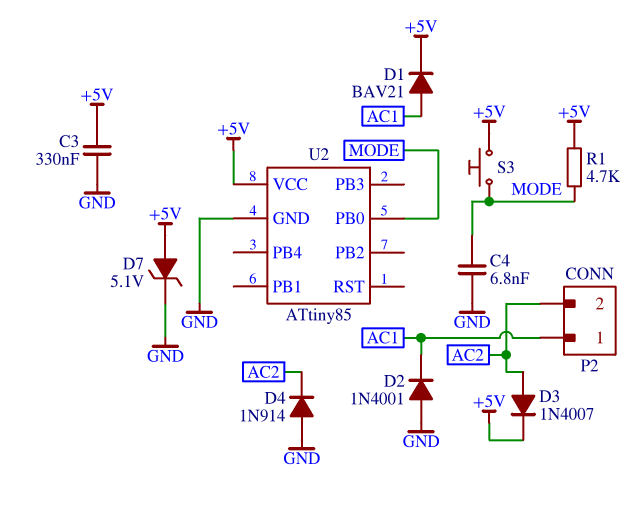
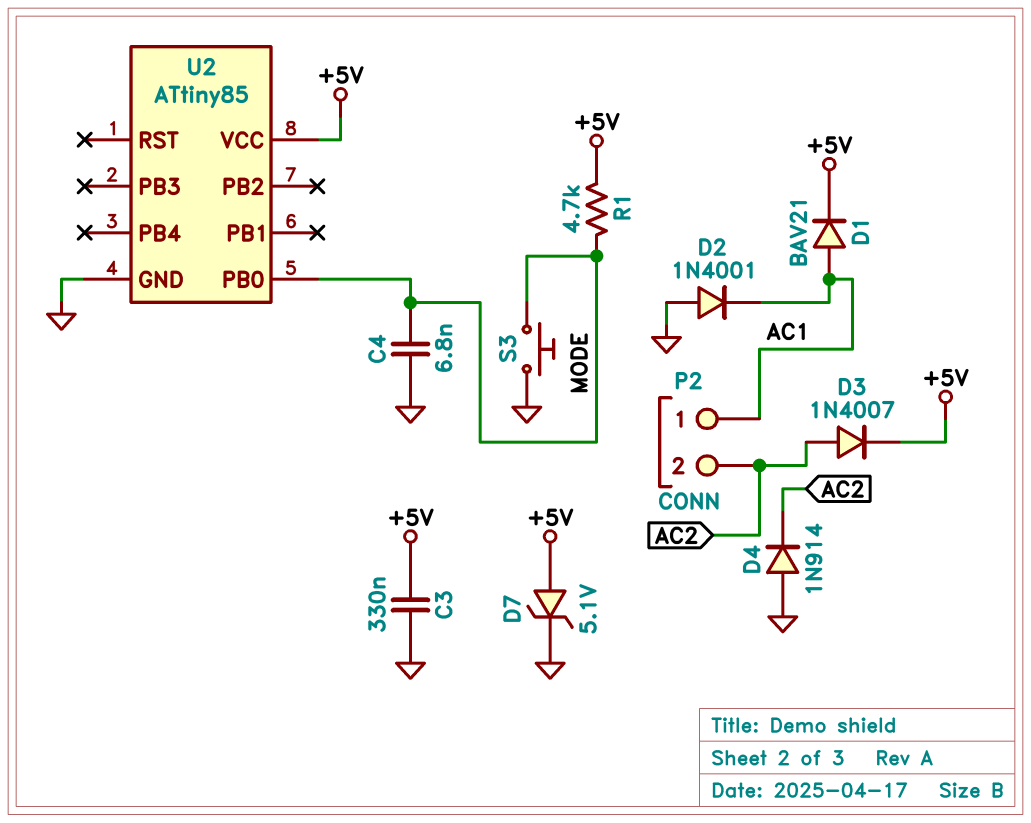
S3: button (+5V, MODE) -> button (GND, MODE)

